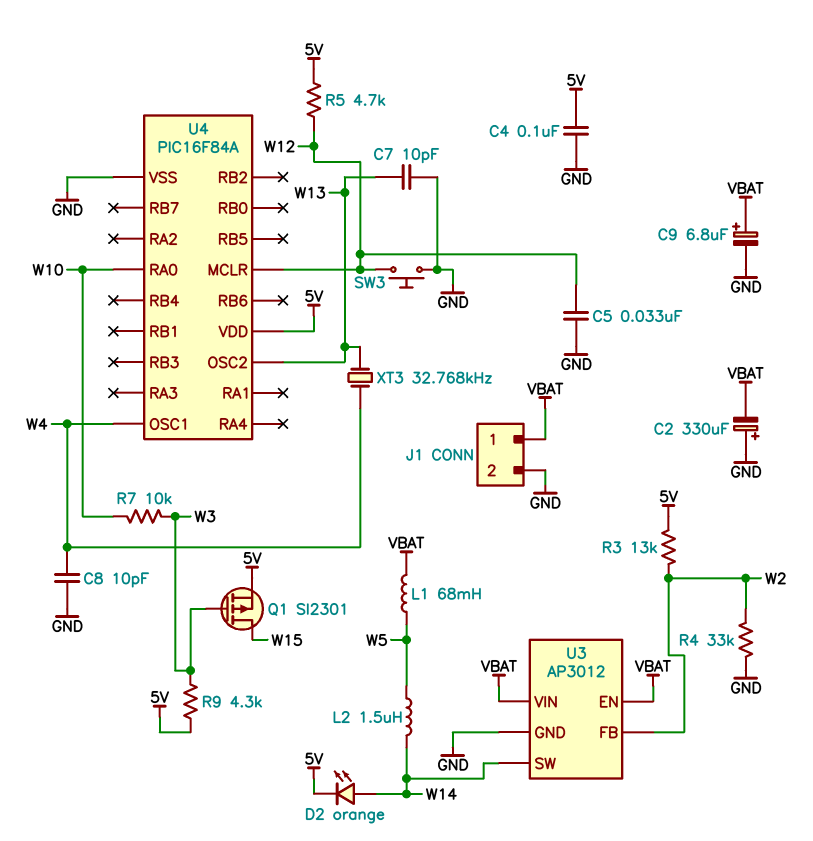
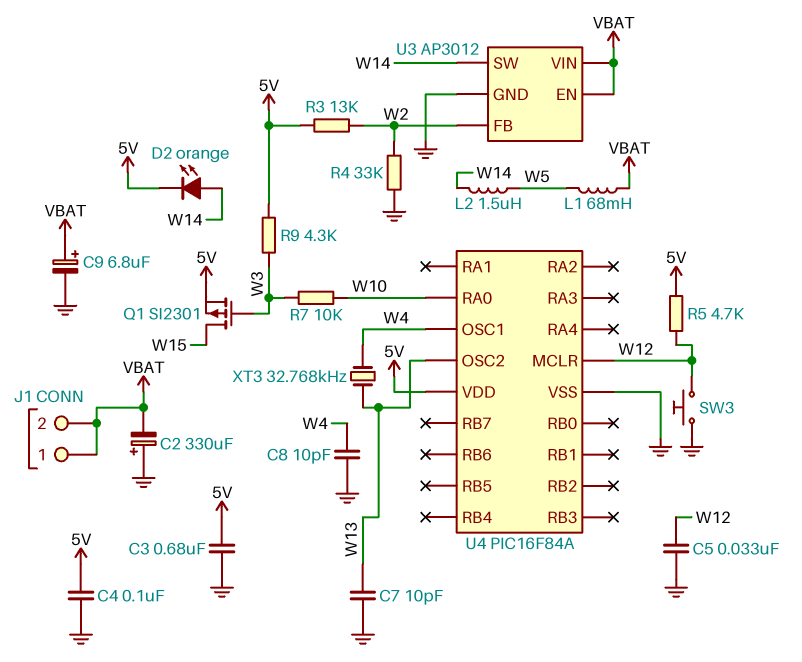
C3: none -> 680nF (5V, GND)
J1 pin 2: GND -> VBAT

